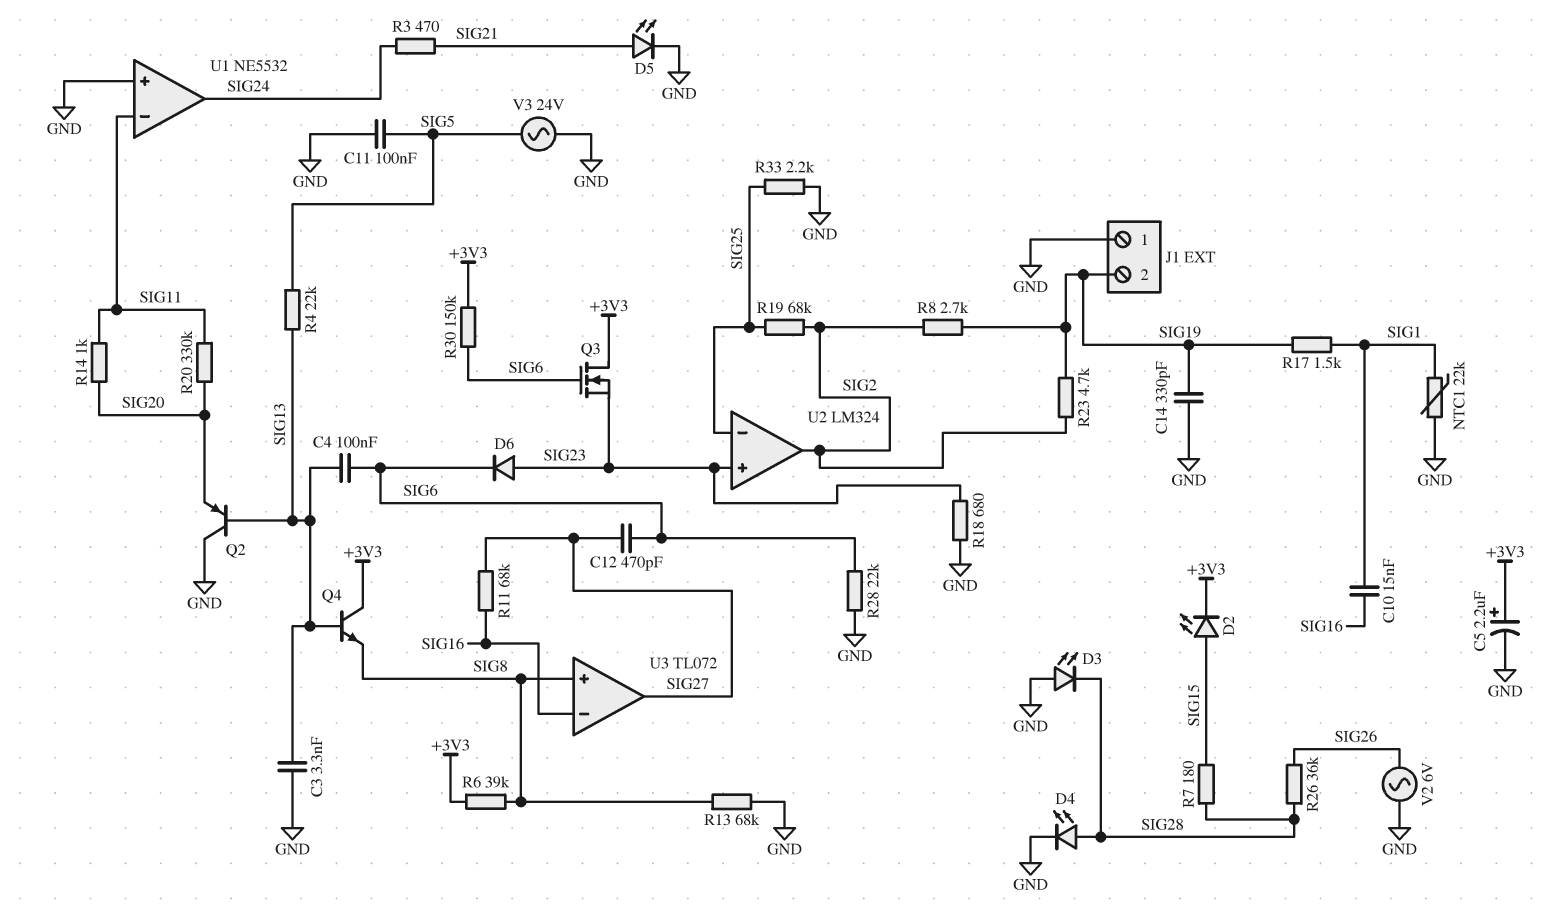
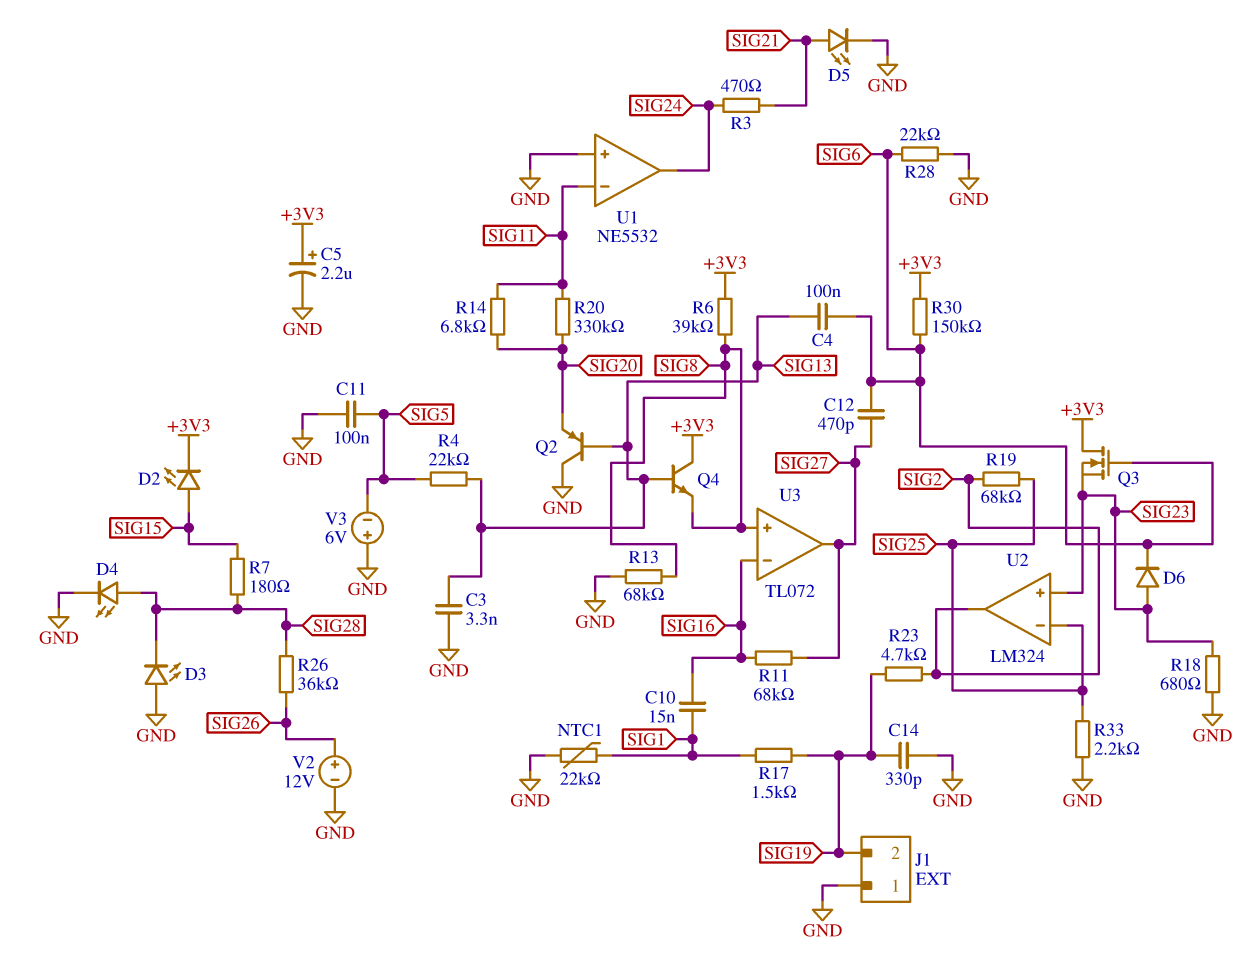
R8: 2.7k (SIG2, SIG19) -> none
R14: 1k (SIG11, SIG20) -> 6.8k (SIG11, SIG20)
V2: AC 6V (GND, SIG26) -> 12V (plus SIG26, minus GND)
V3: AC 24V (GND, SIG5) -> 6V (plus GND, minus SIG5)

